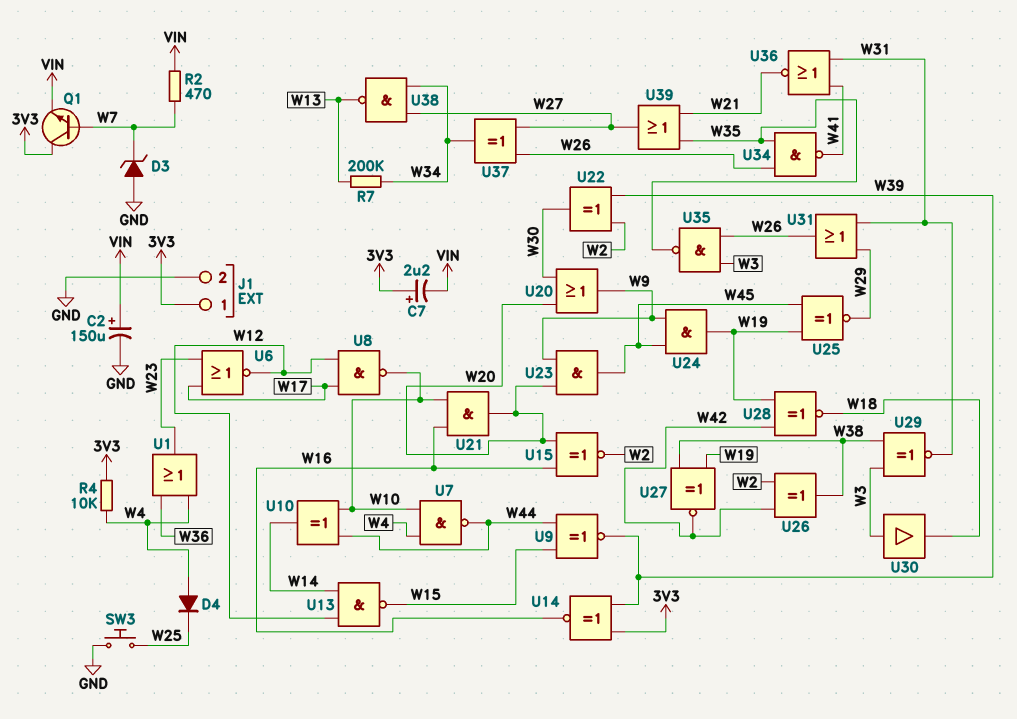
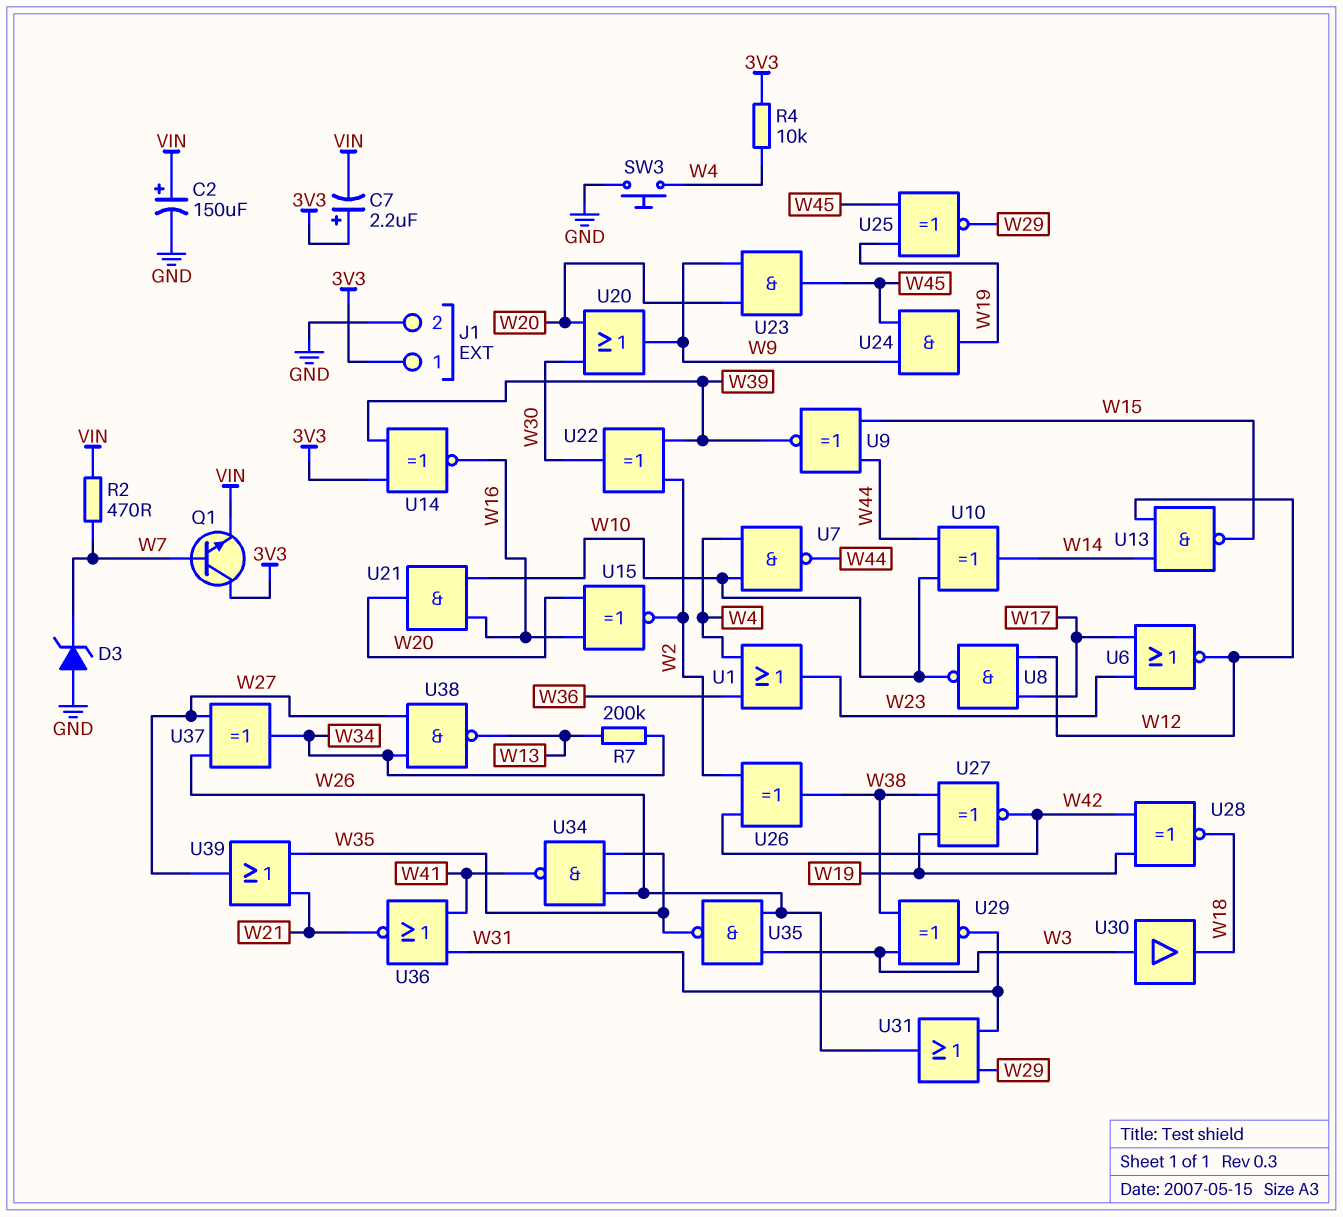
D4: diode (A W4, K W25) -> none
SW3: button (GND, W25) -> button (GND, W4)

